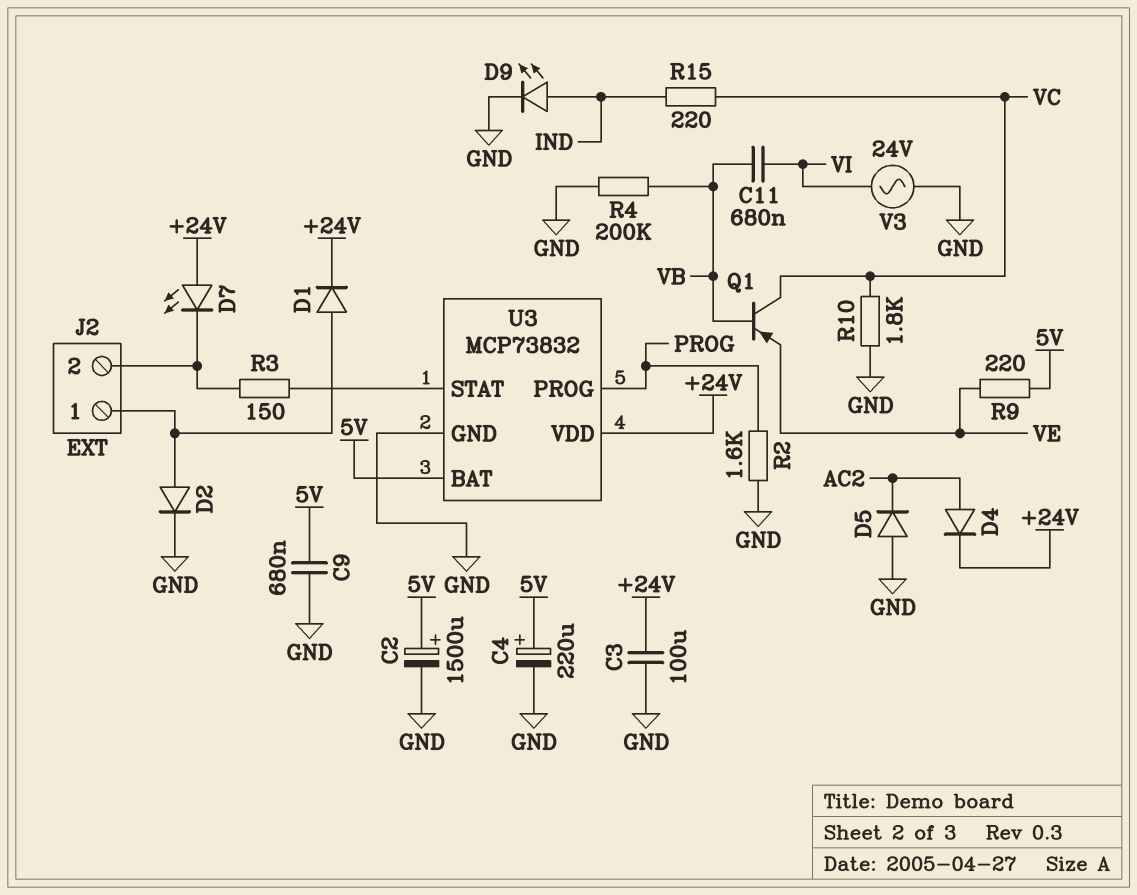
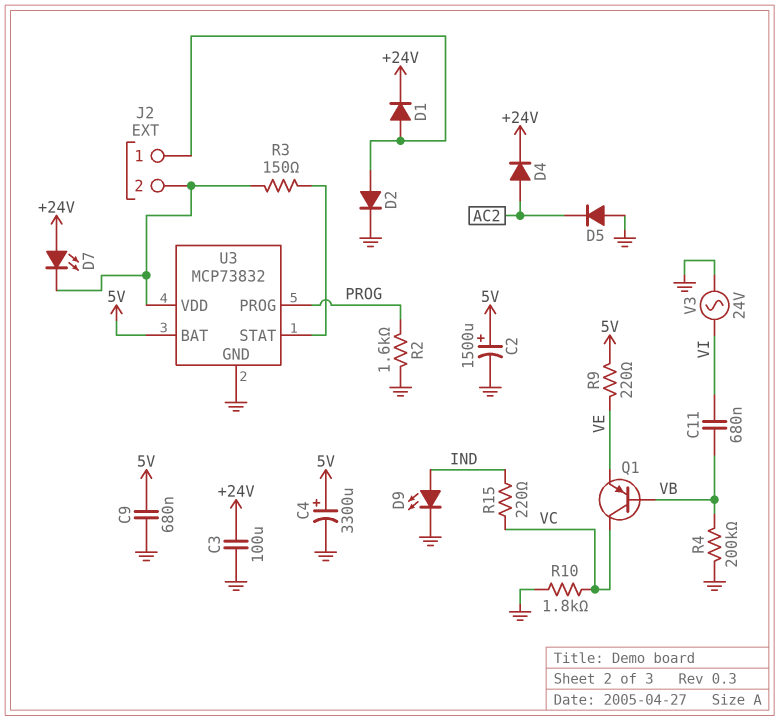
C4: 220uF (plus 5V, minus GND) -> 3300uF (plus 5V, minus GND)
U3 pin VDD: +24V -> J2/2

